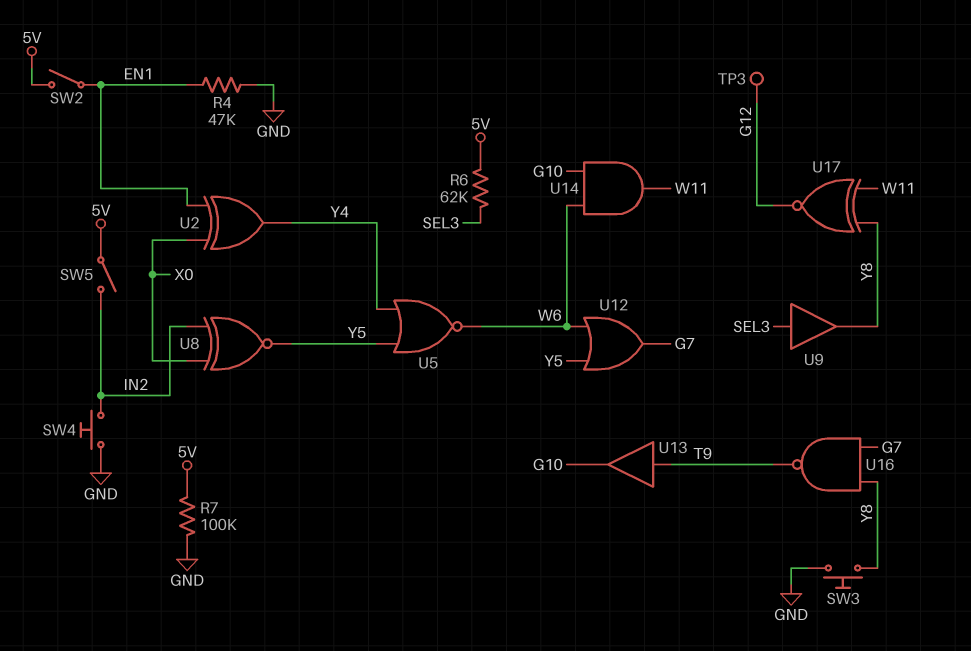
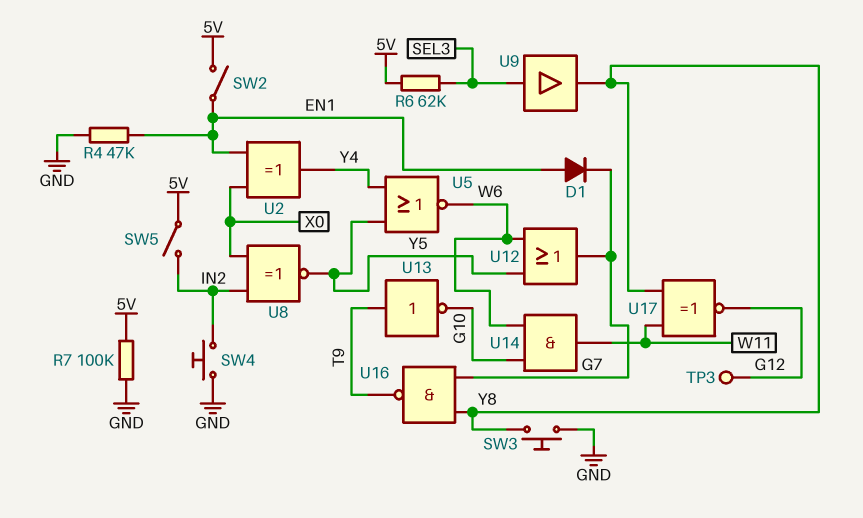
D1: none -> diode (A EN1, K G7)
U13: buffer (in T9, out G10) -> NOT (in T9, out G10)

